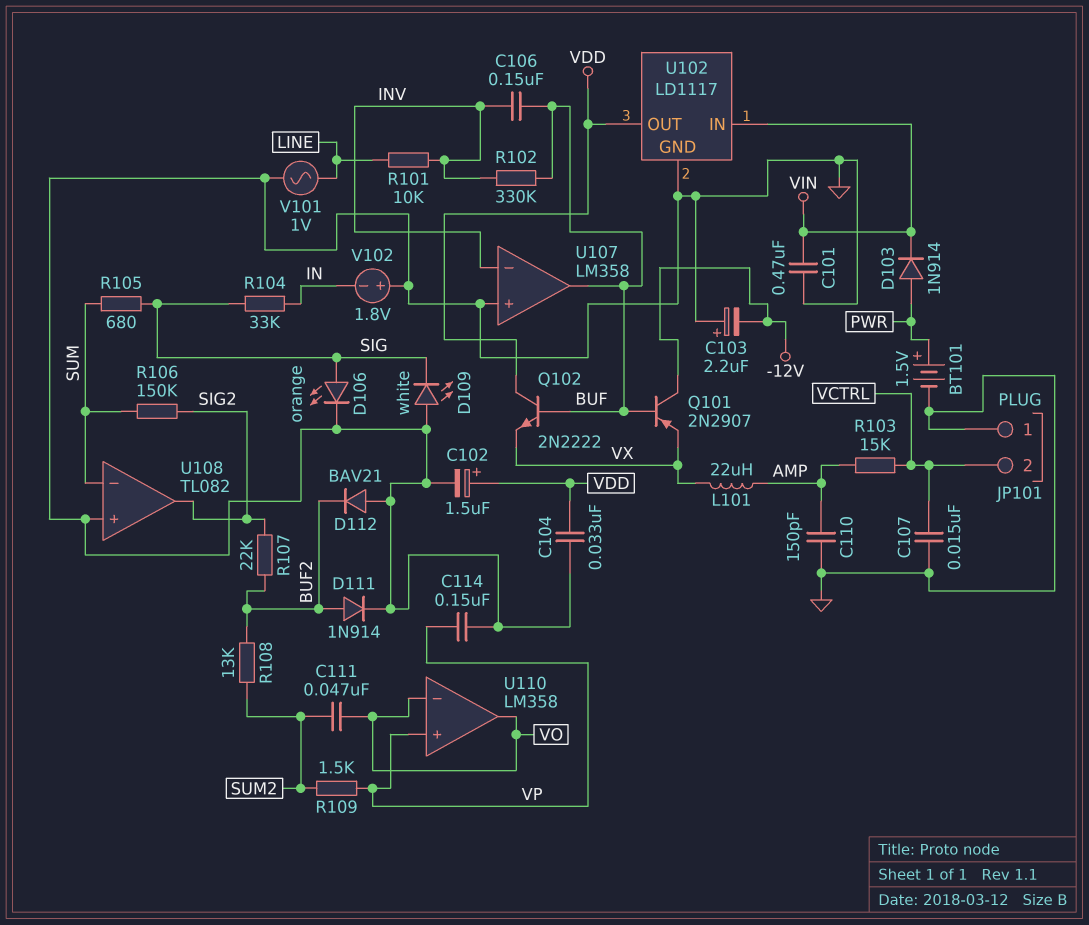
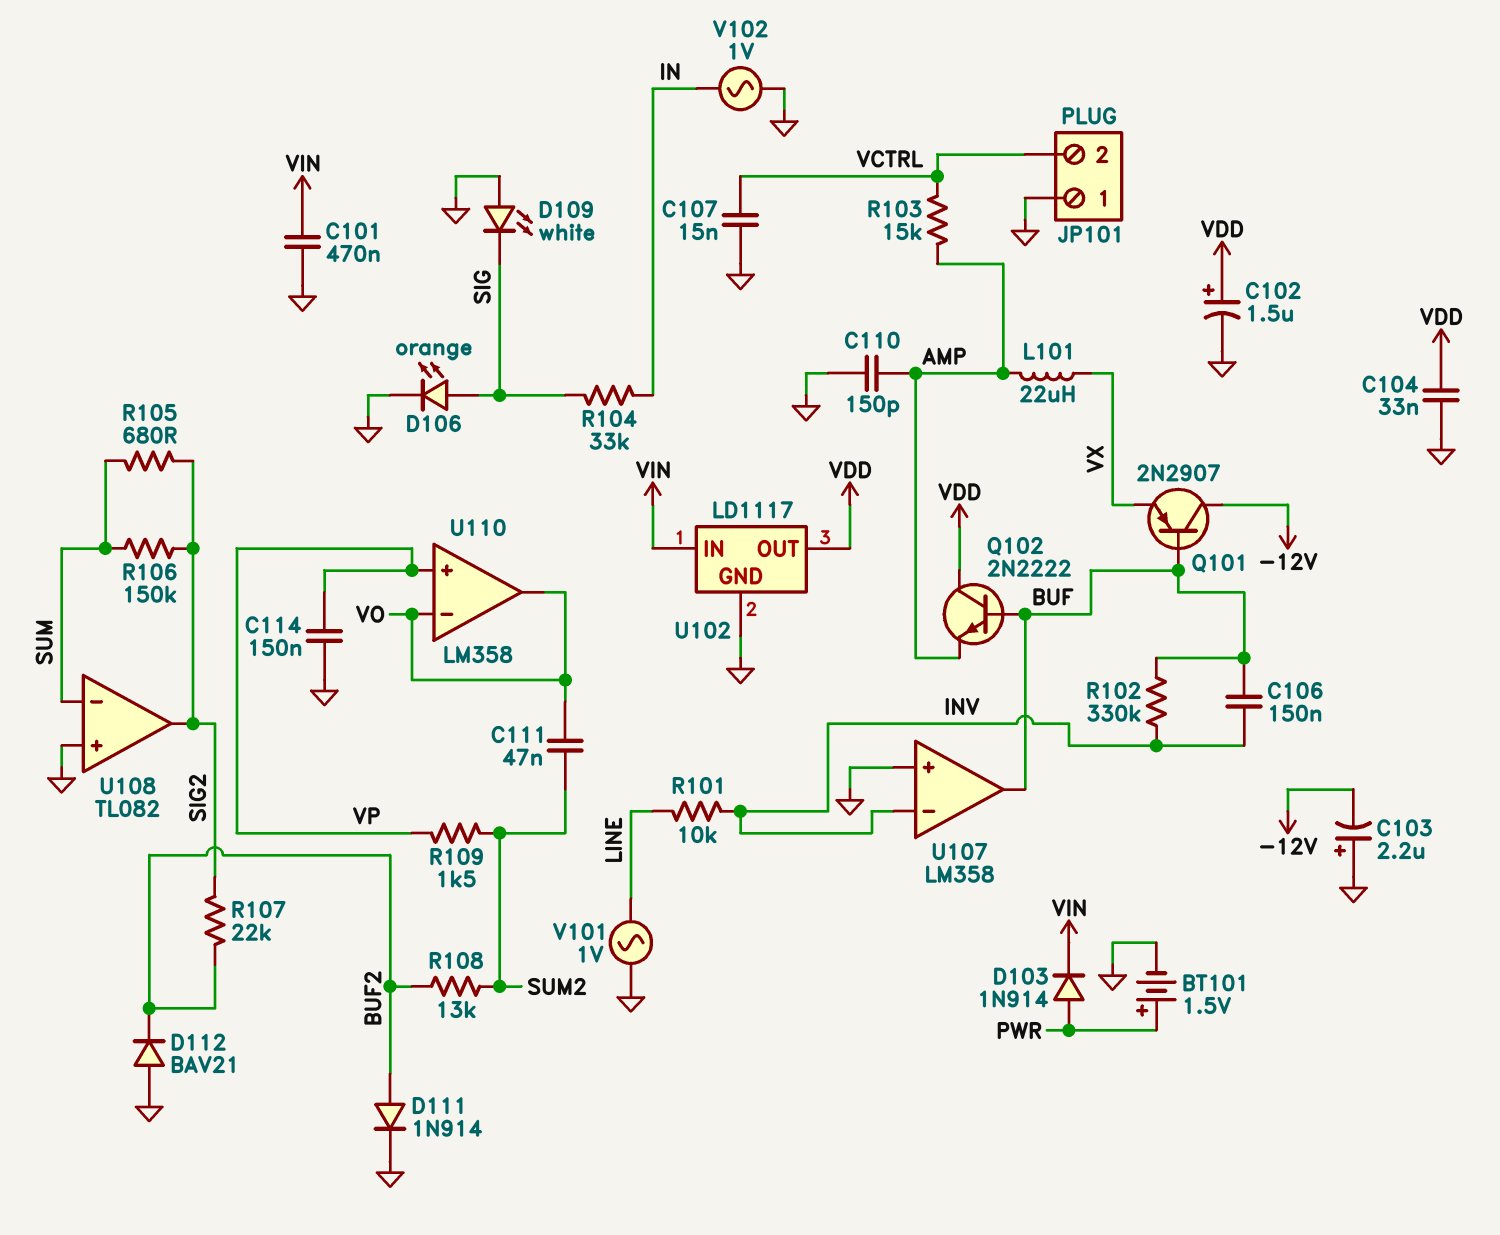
Q102: NPN 2N2222 (B BUF, C VDD, E VX) -> NPN 2N2222 (B BUF, C VDD, E AMP)
R105: 680 (SIG, SUM) -> 680 (SIG2, SUM)
V102: 1.8V (plus GND, minus IN) -> AC 1V (GND, IN)

